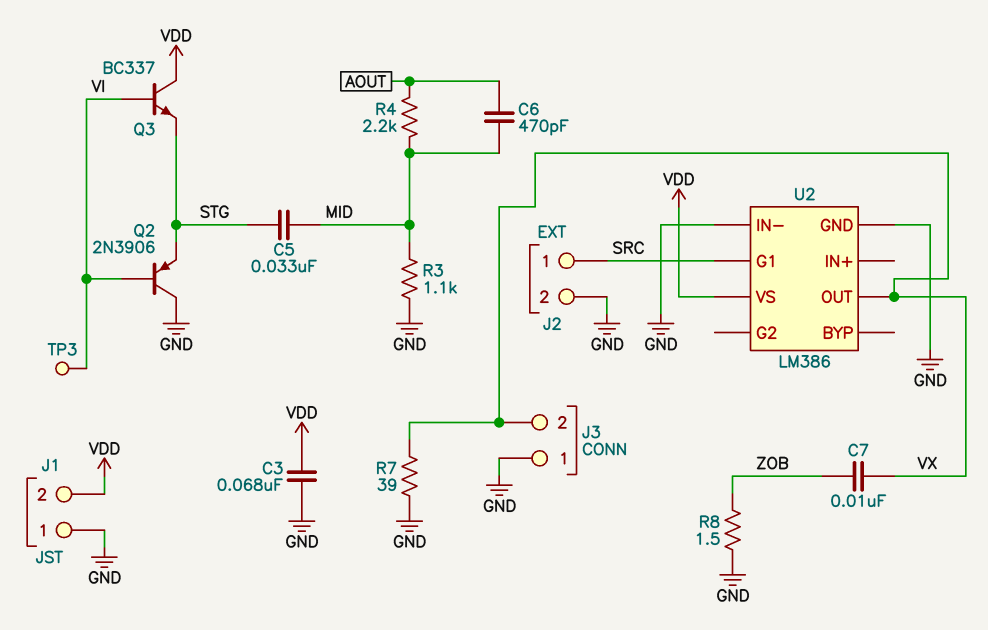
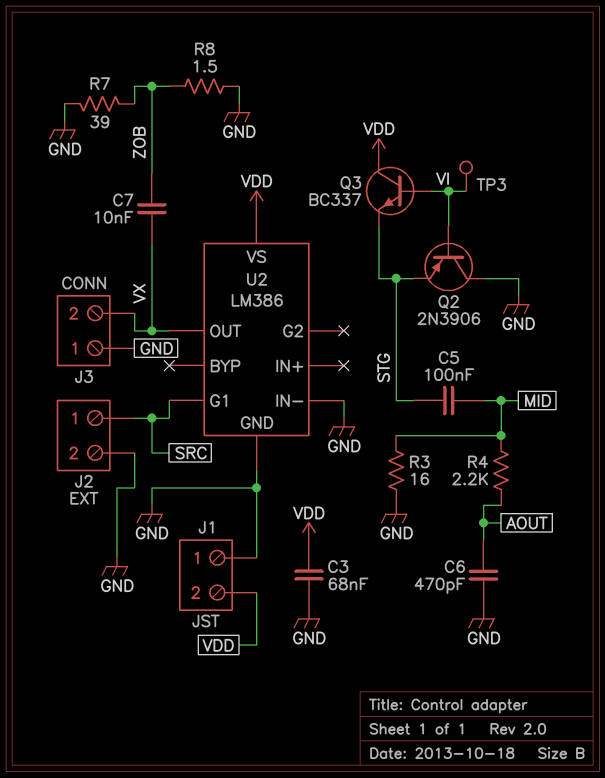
C5: 33nF (MID, STG) -> 100nF (MID, STG)
C6: 470pF (AOUT, MID) -> 470pF (AOUT, GND)
R3: 1.1k (GND, MID) -> 16 (GND, MID)
R7: 39 (GND, VX) -> 39 (GND, ZOB)

